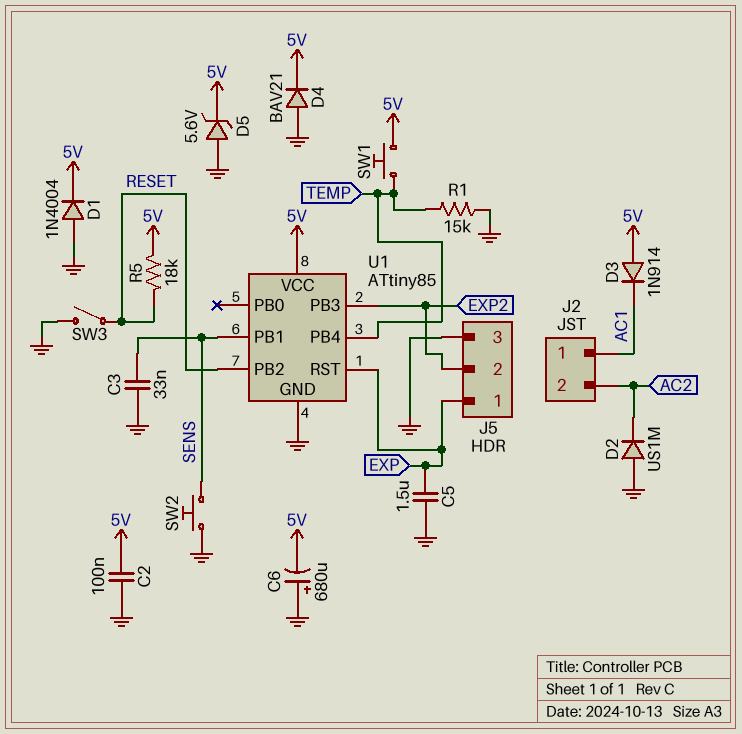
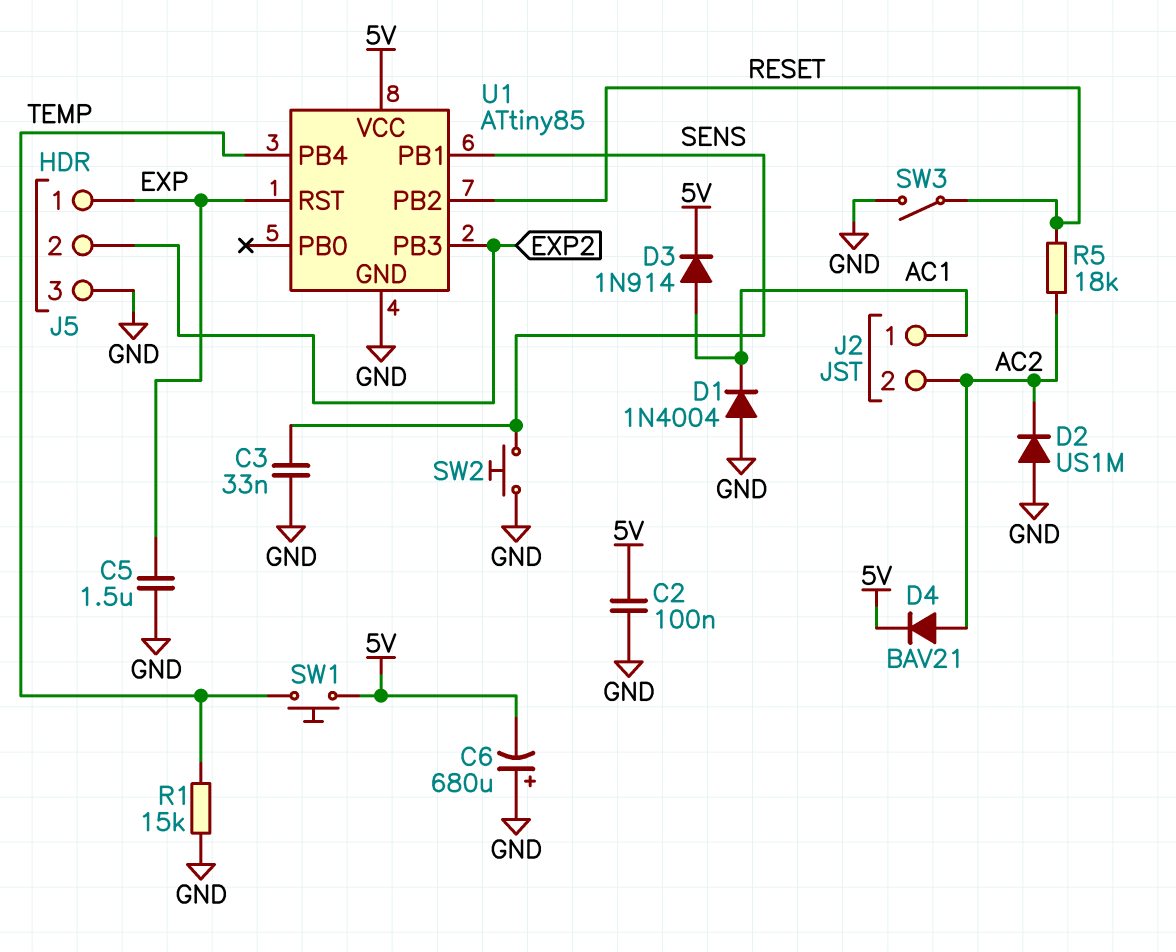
D1: diode 1N4004 (A GND, K 5V) -> diode 1N4004 (A GND, K AC1)
D3: diode 1N914 (A 5V, K AC1) -> diode 1N914 (A AC1, K 5V)
D4: diode BAV21 (A GND, K 5V) -> diode BAV21 (A AC2, K 5V)
D5: zener 5.6V (A GND, K 5V) -> none
R5: 18k (5V, RESET) -> 18k (AC2, RESET)

